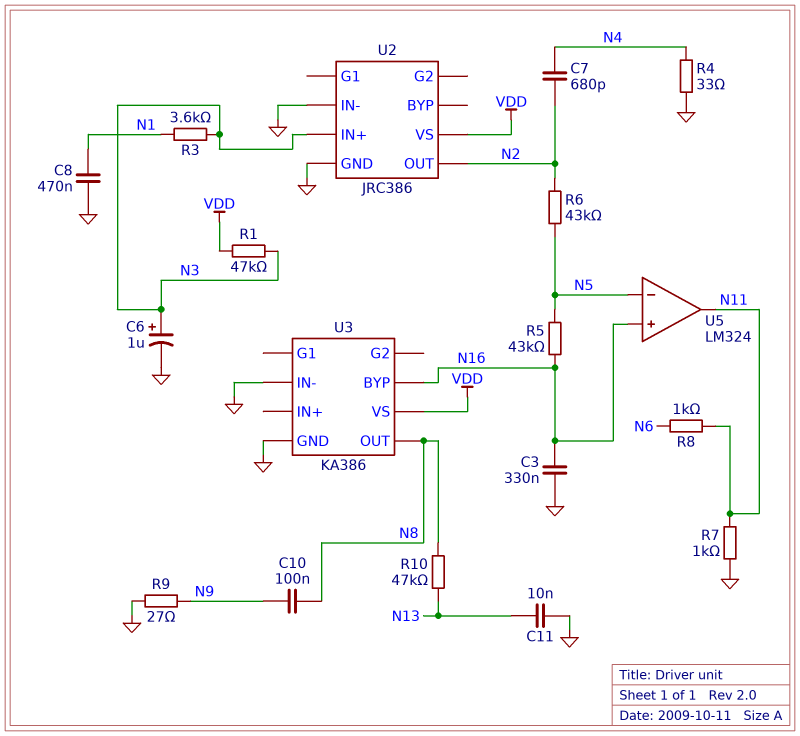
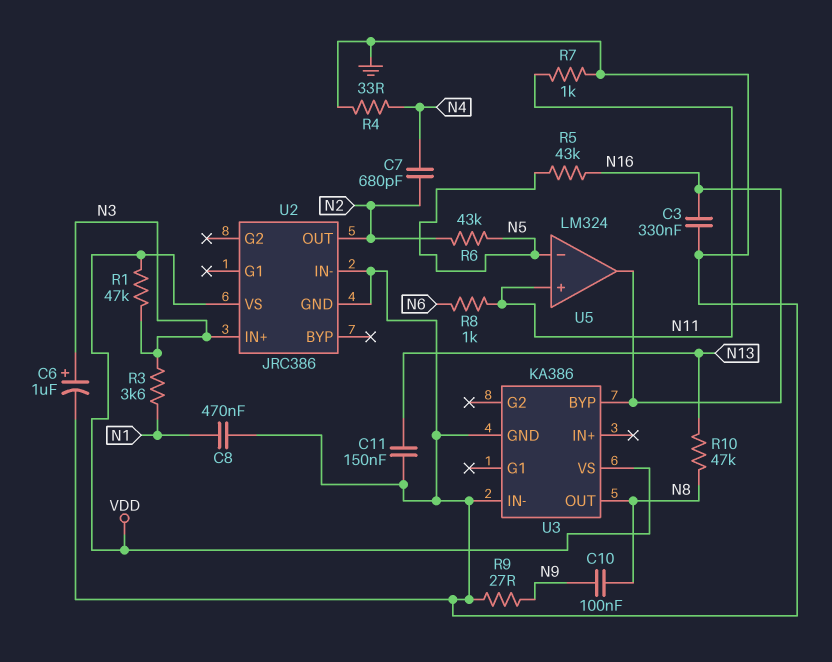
C11: 10nF (GND, N13) -> 150nF (GND, N13)
U5 pin in+: N16 -> N11
U5 pin out: N11 -> N16

